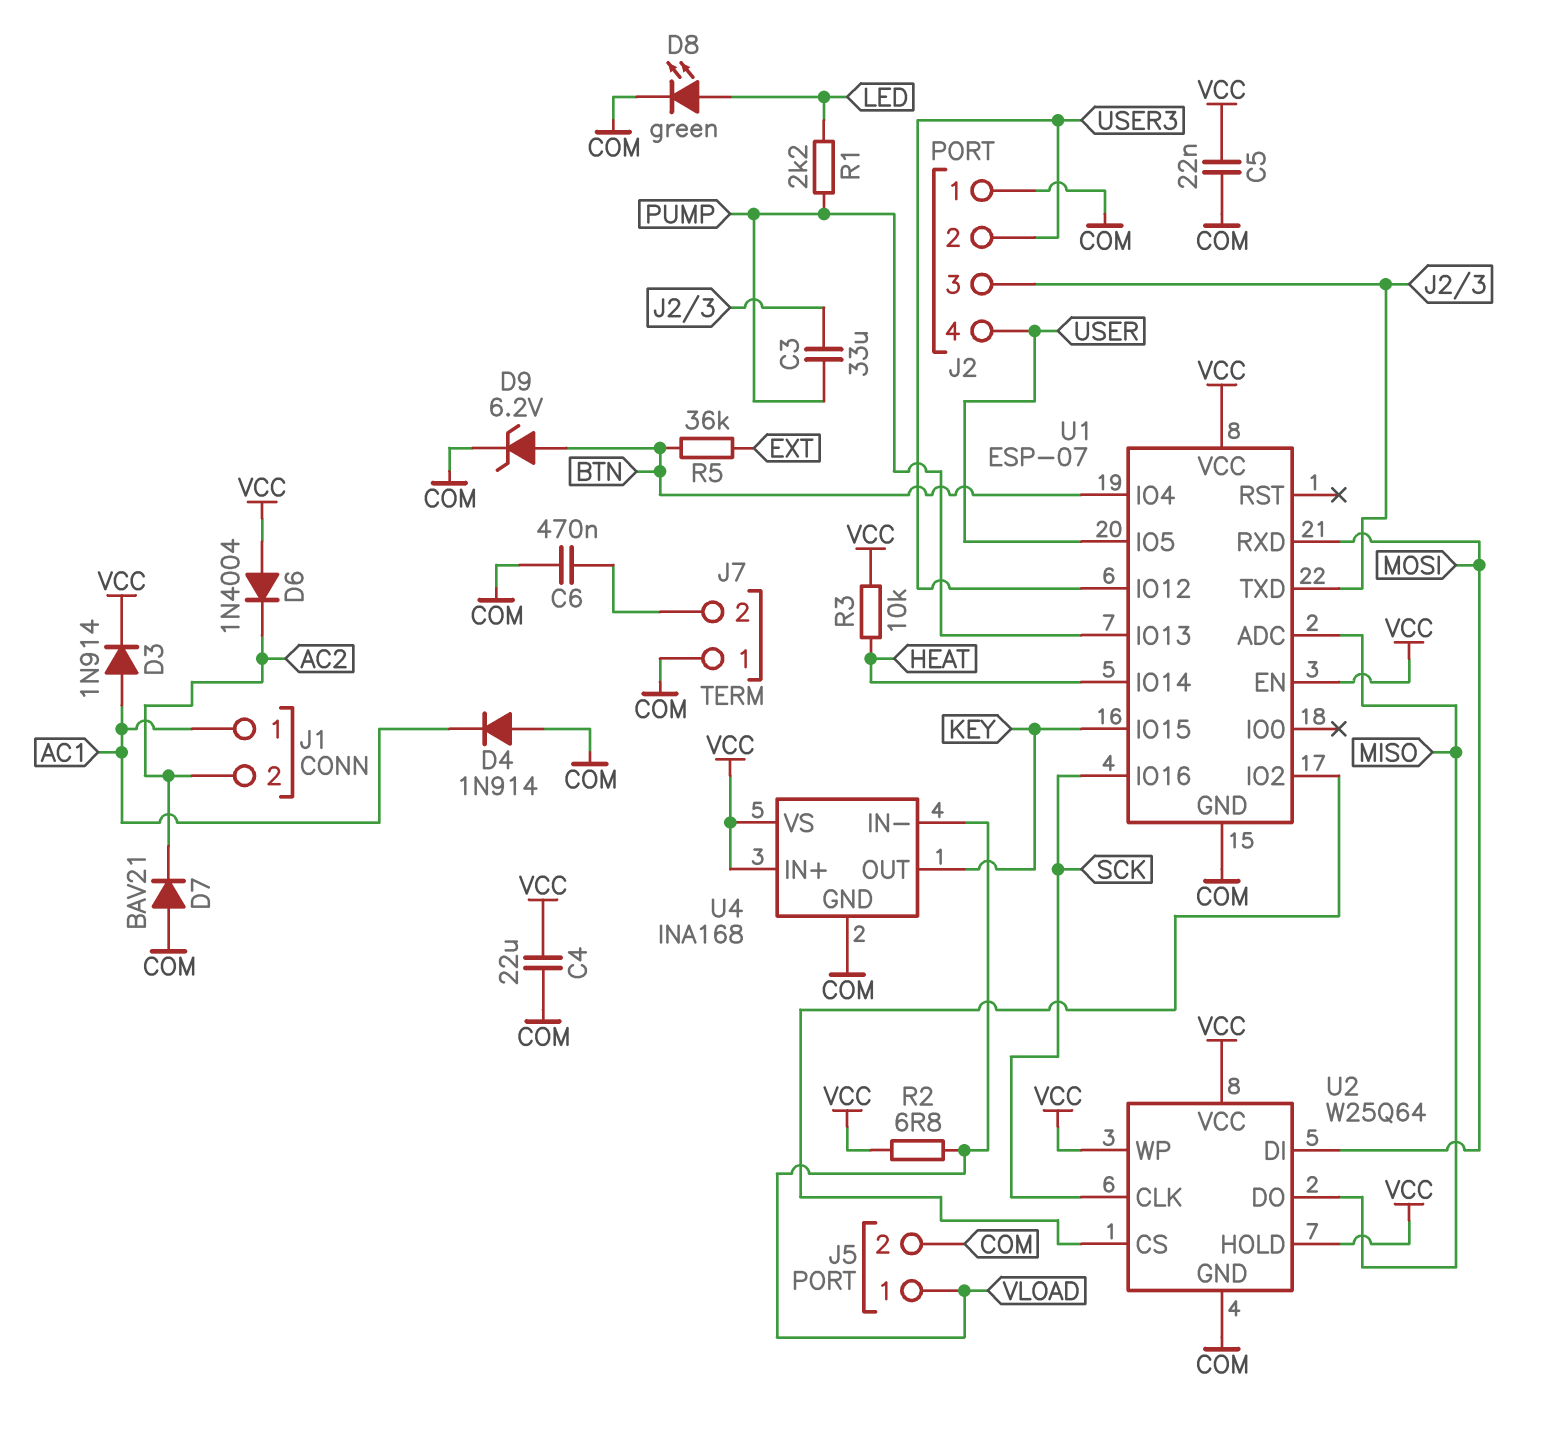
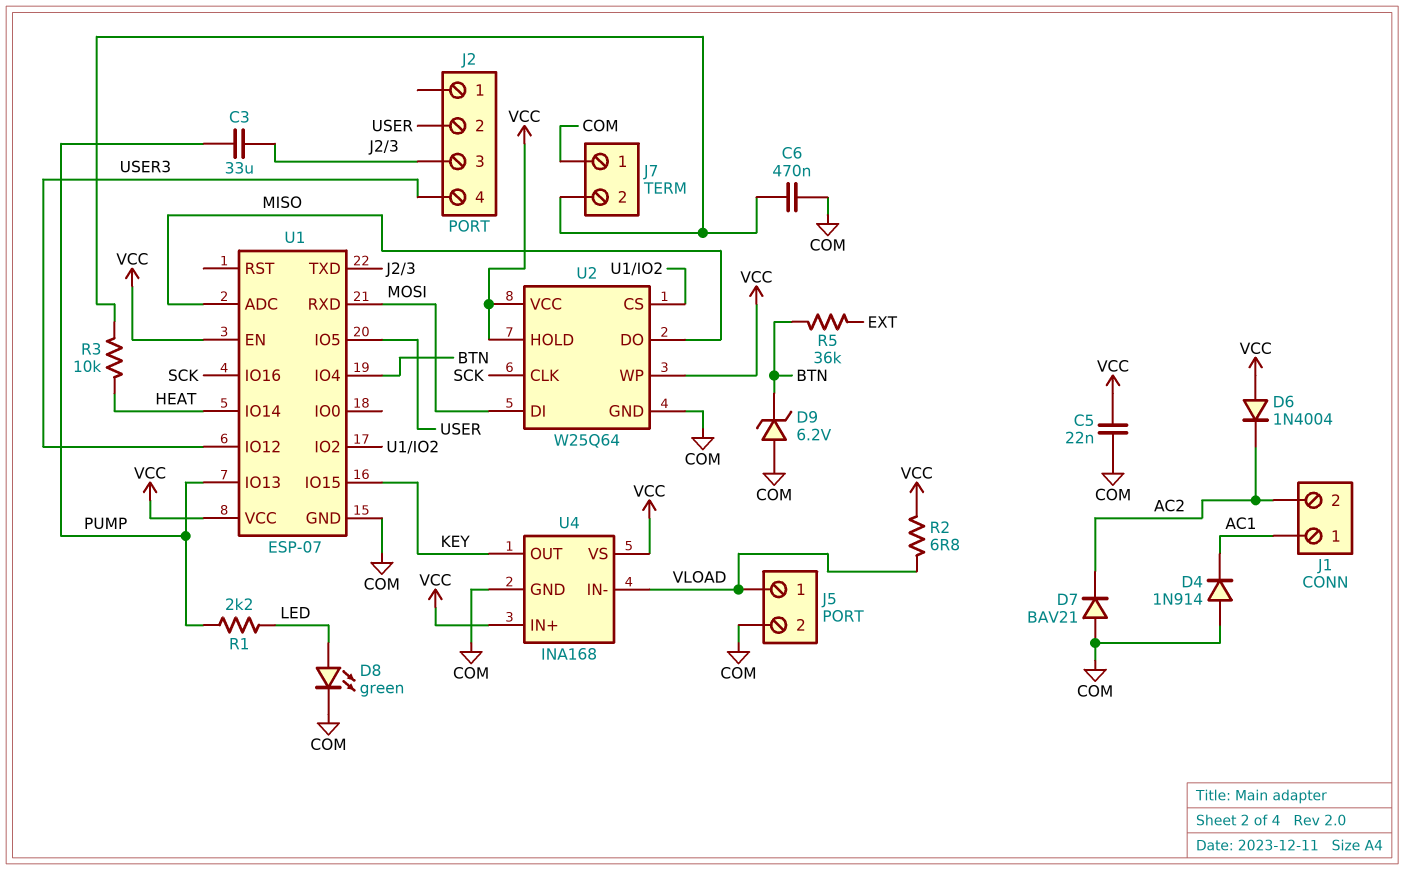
C4: 22uF (COM, VCC) -> none
D3: diode 1N914 (A AC1, K VCC) -> none
D9: zener 6.2V (A BTN, K COM) -> zener 6.2V (A COM, K BTN)
J2 pin 1: COM -> none
J2 pin 2: USER3 -> USER
J2 pin 4: USER -> USER3
R3: 10k (HEAT, VCC) -> 10k (HEAT, J7/2)

